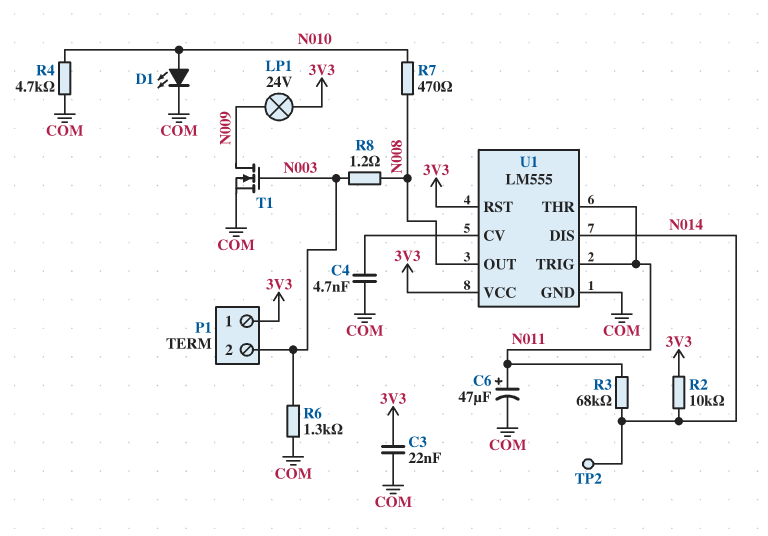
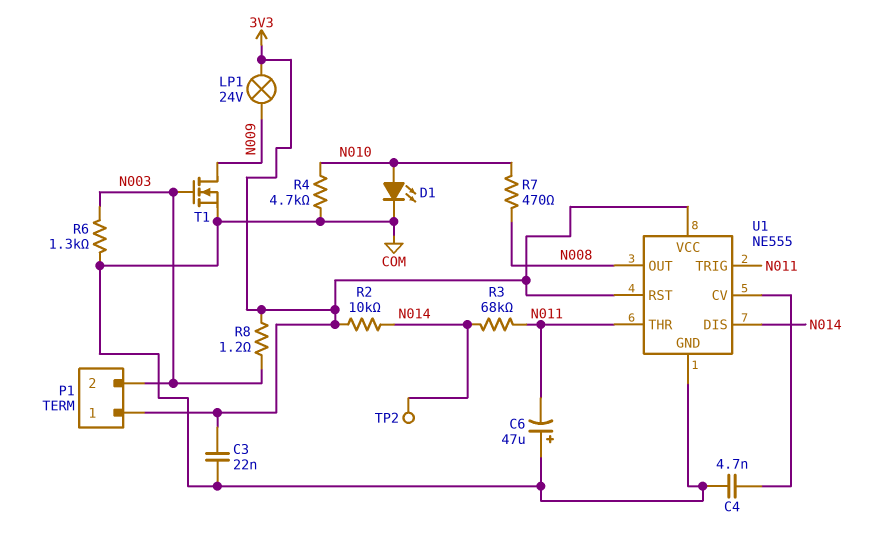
C6: 47uF (plus N011, minus COM) -> 47uF (plus COM, minus N011)
R8: 1.2 (N003, N008) -> 1.2 (3V3, N003)
U1: LM555 -> NE555

